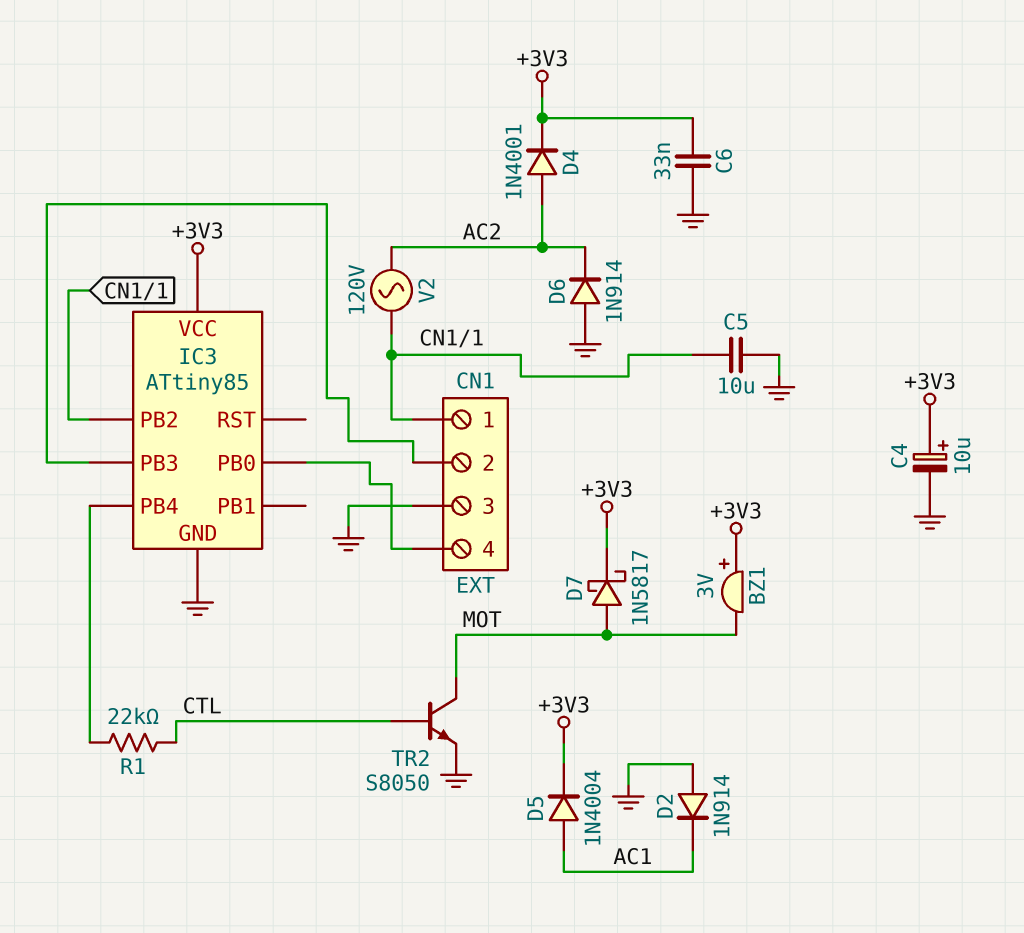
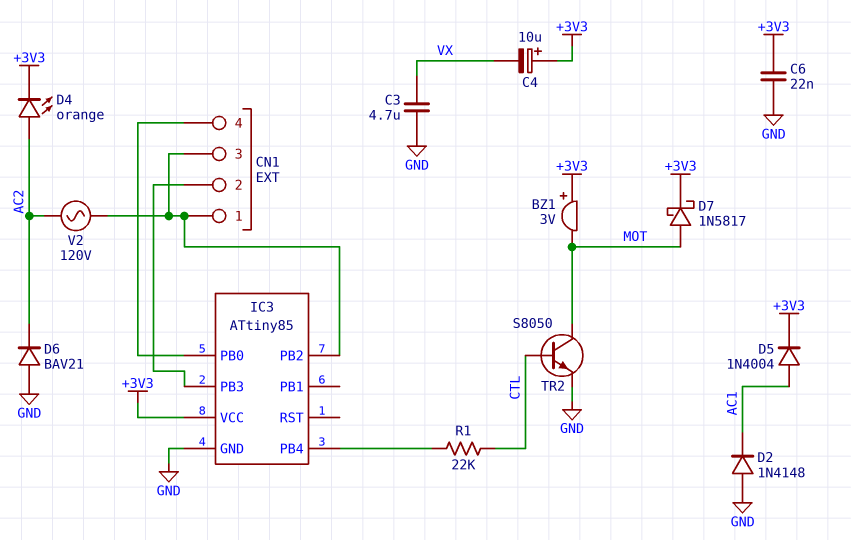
C3: none -> 4.7uF (GND, VX)
C4: 10uF (plus +3V3, minus GND) -> 10uF (plus +3V3, minus VX)
C5: 10uF (CN1/1, GND) -> none
C6: 33nF (+3V3, GND) -> 22nF (+3V3, GND)
CN1 pin 3: GND -> CN1/1
D2: diode 1N914 (A GND, K AC1) -> diode 1N4148 (A GND, K AC1)
D4: diode 1N4001 (A AC2, K +3V3) -> LED orange (A AC2, K +3V3)
D6: diode 1N914 (A GND, K AC2) -> diode BAV21 (A GND, K AC2)

